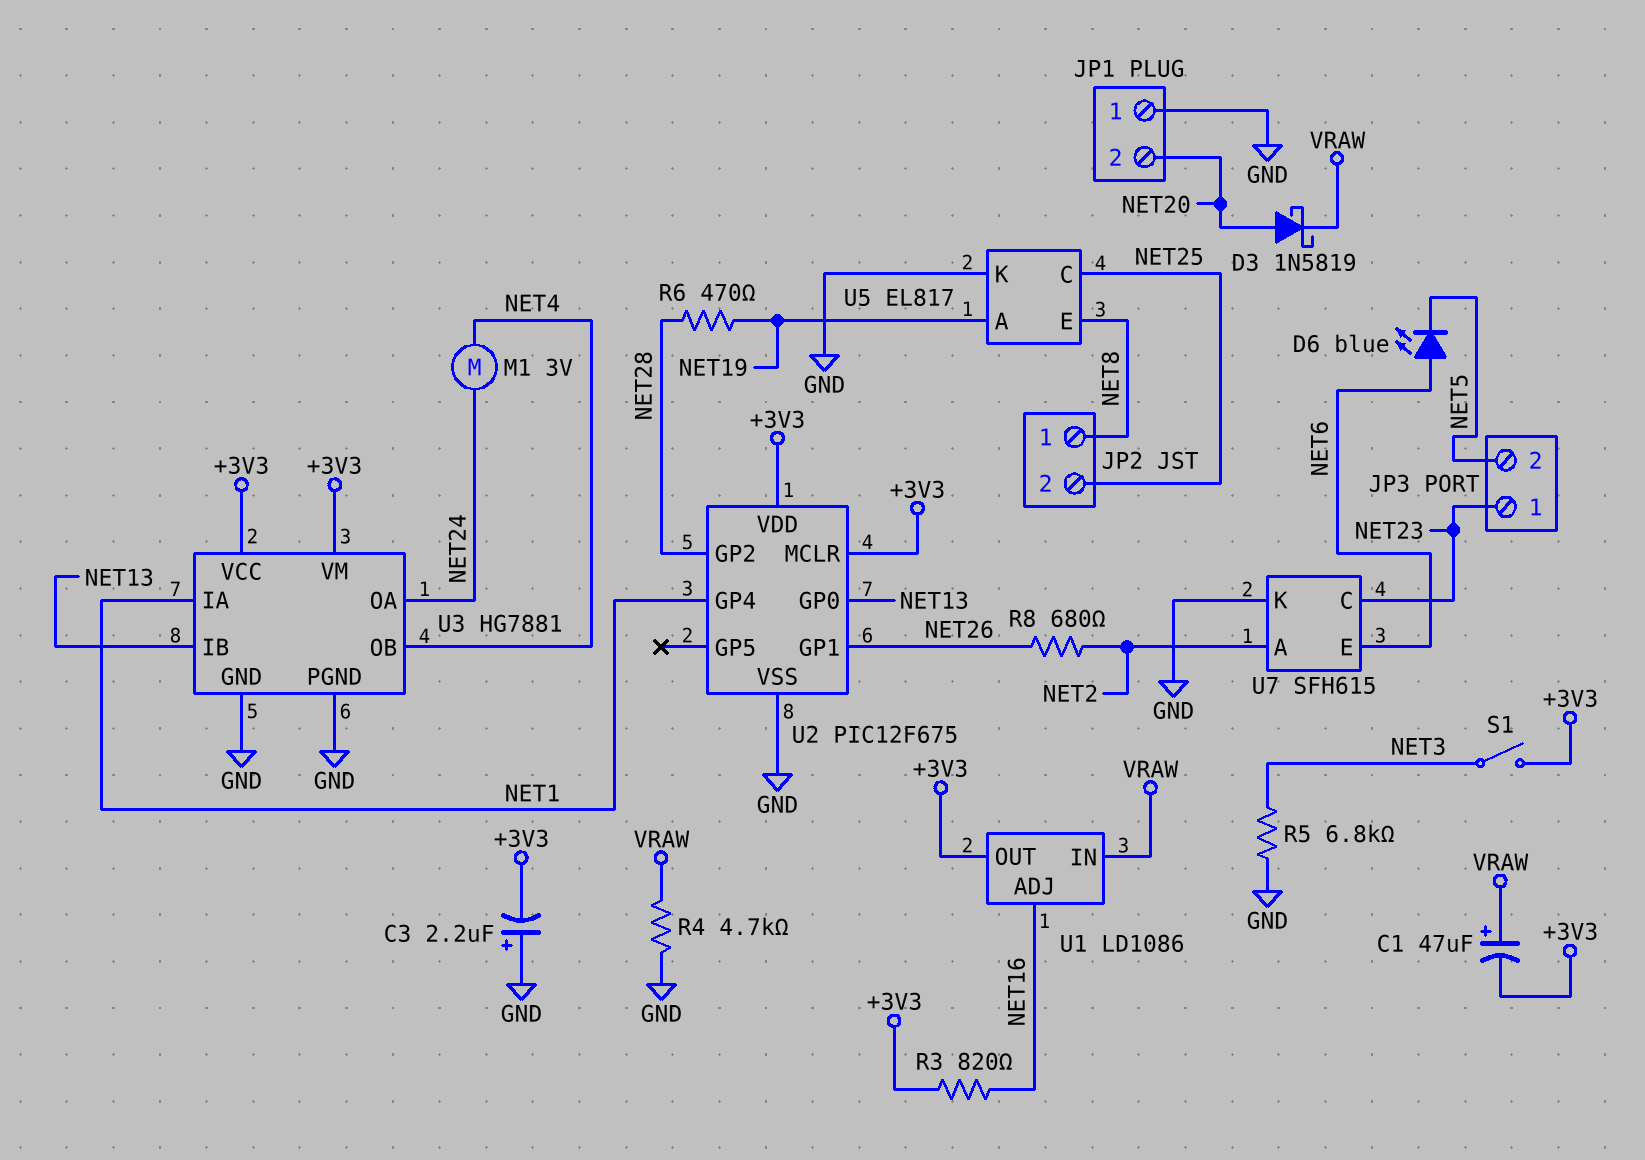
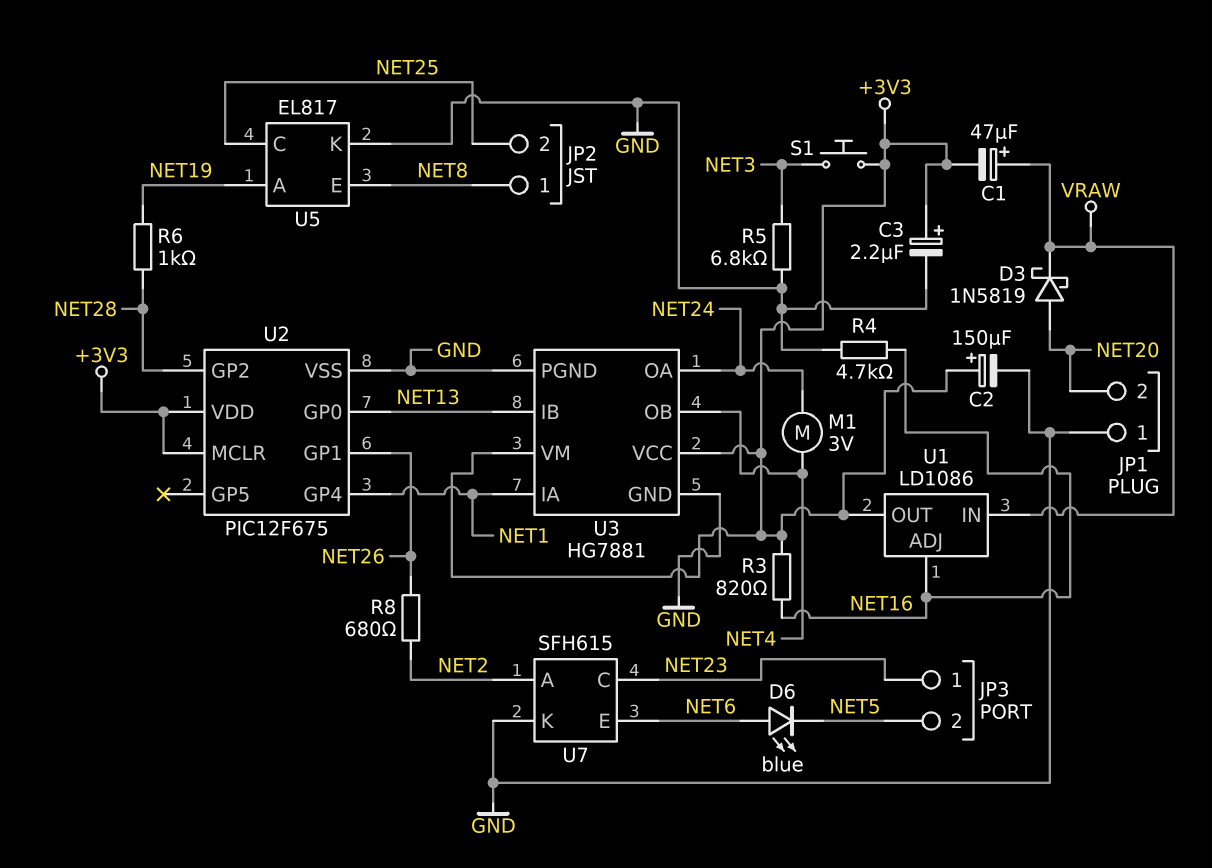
C2: none -> 150uF (plus +3V3, minus GND)
C3: 2.2uF (plus GND, minus +3V3) -> 2.2uF (plus +3V3, minus GND)
R4: 4.7k (GND, VRAW) -> 4.7k (GND, NET16)
R6: 470 (NET19, NET28) -> 1k (NET19, NET28)
S1: switch (+3V3, NET3) -> button (+3V3, NET3)

